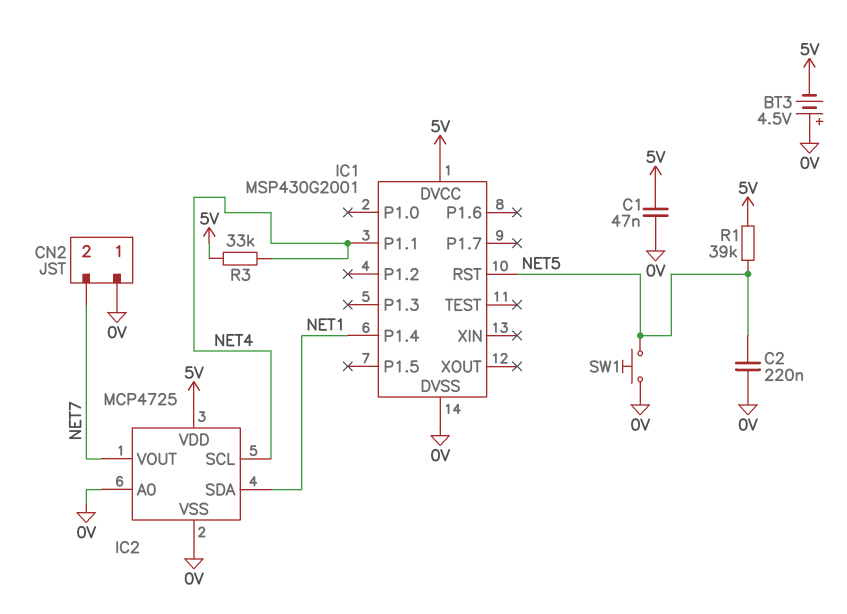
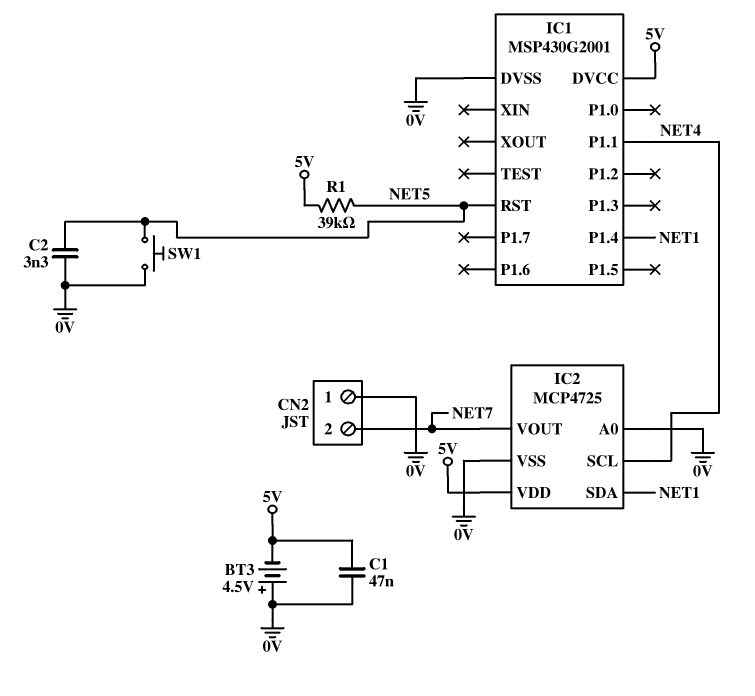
C2: 220nF (0V, NET5) -> 3.3nF (0V, NET5)
R3: 33k (5V, NET4) -> none

